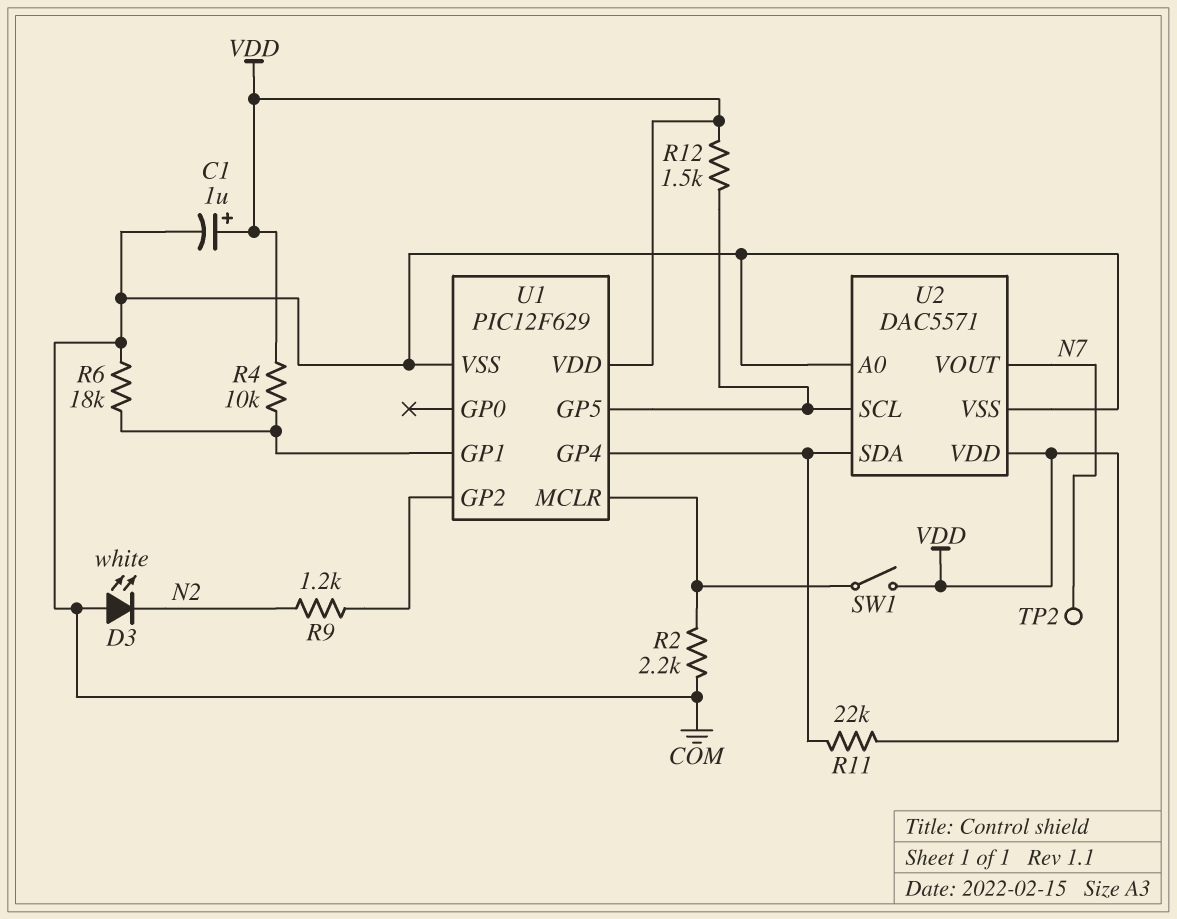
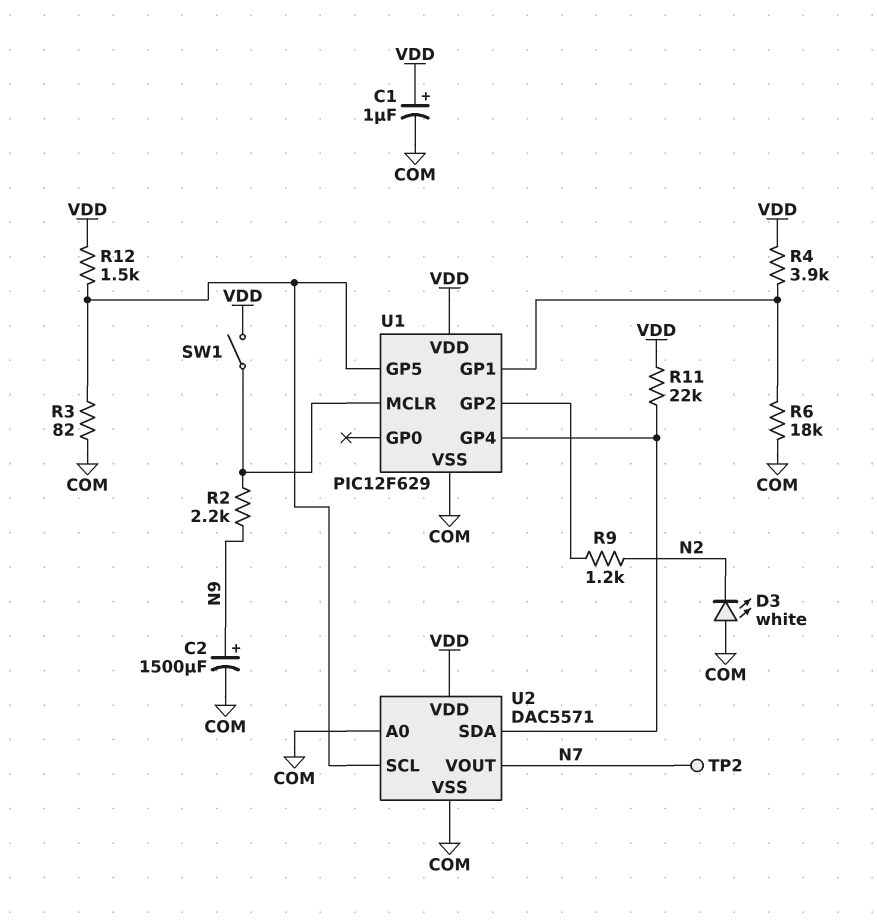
C2: none -> 1500uF (plus N9, minus COM)
R2: 2.2k (COM, U1/MCLR) -> 2.2k (N9, U1/MCLR)
R3: none -> 82 (COM, U1/GP5)
R4: 10k (U1/GP1, VDD) -> 3.9k (U1/GP1, VDD)

